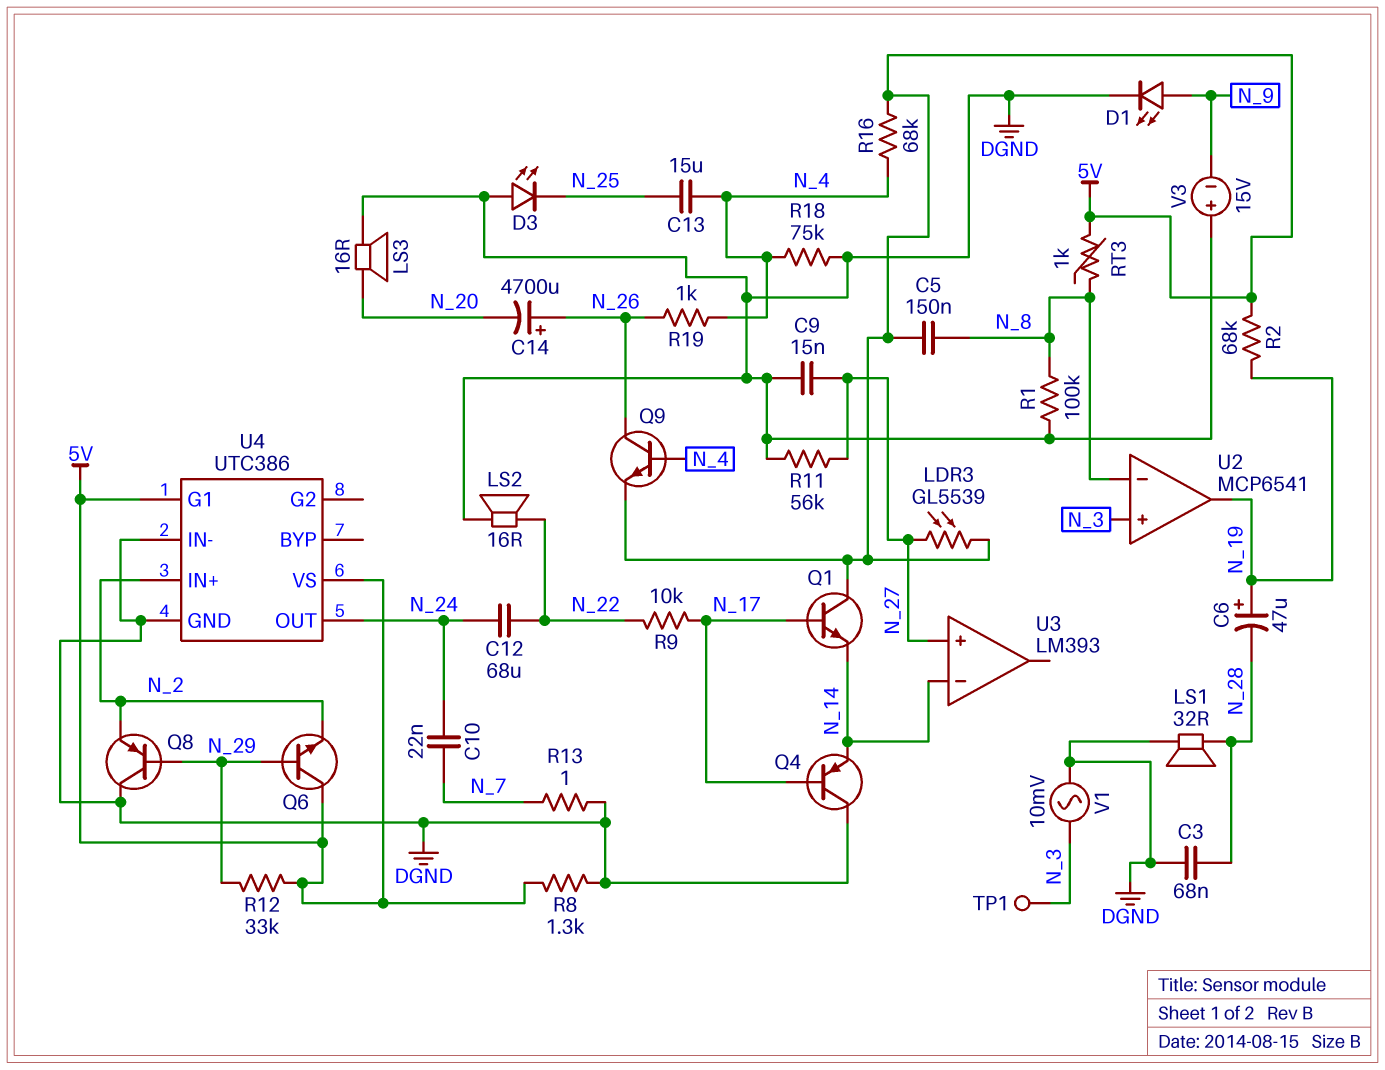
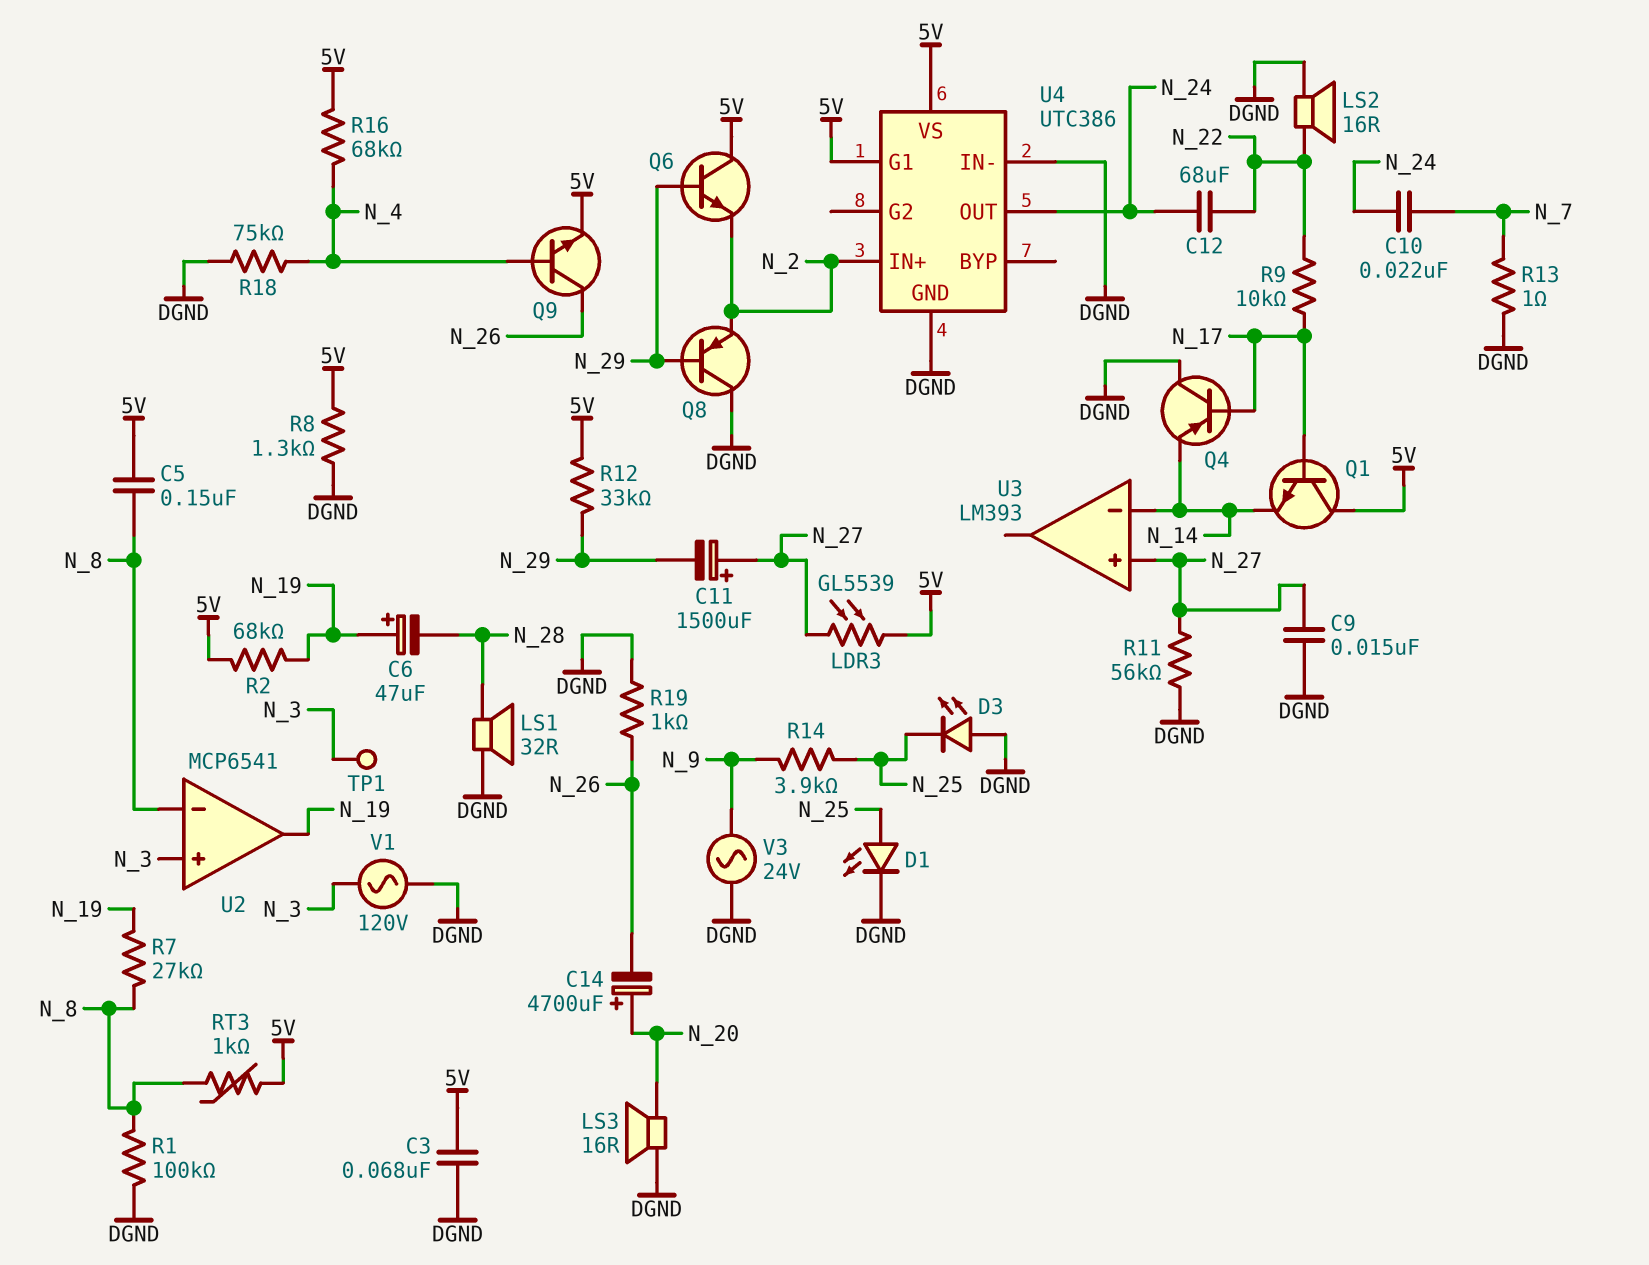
C3: 68nF (DGND, N_28) -> 68nF (5V, DGND)
C11: none -> 1500uF (plus N_27, minus N_29)
C13: 15uF (N_4, N_25) -> none
C14: 4700uF (plus N_26, minus N_20) -> 4700uF (plus N_20, minus N_26)
D1: LED (A N_9, K DGND) -> LED (A N_25, K DGND)
R7: none -> 27k (N_8, N_19)
R14: none -> 3.9k (N_9, N_25)
R19: 1k (N_4, N_26) -> 1k (DGND, N_26)
V1: AC 10mV (DGND, N_3) -> AC 120V (DGND, N_3)
V3: 15V (plus DGND, minus N_9) -> AC 24V (DGND, N_9)

